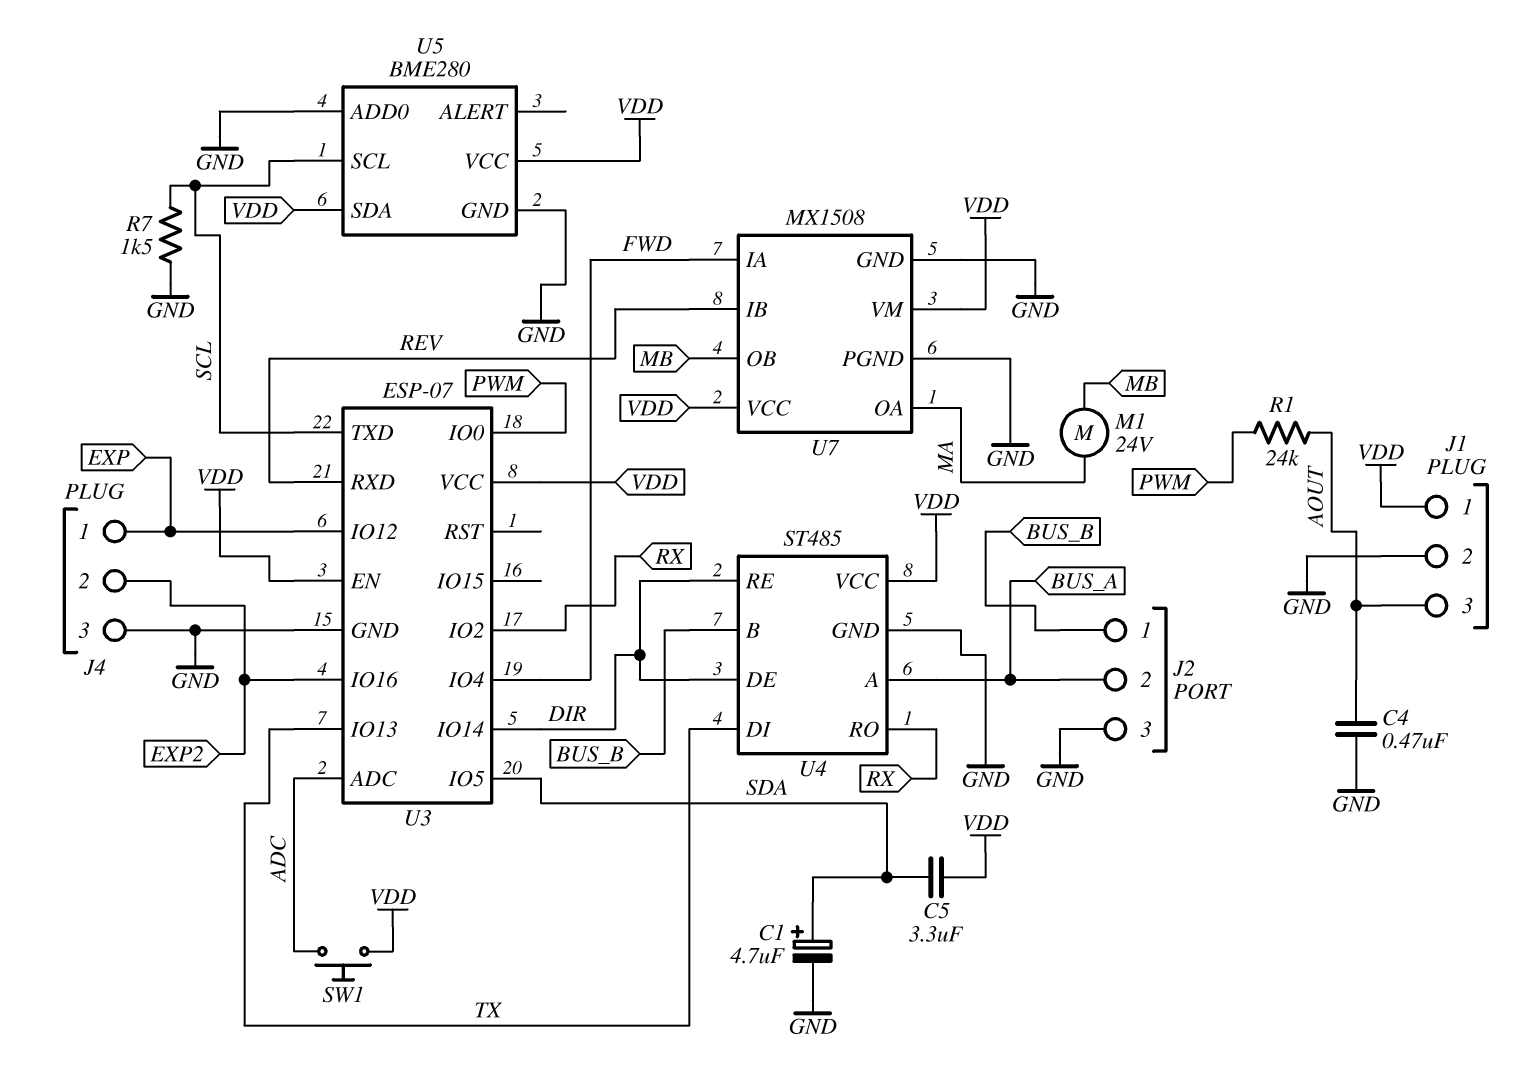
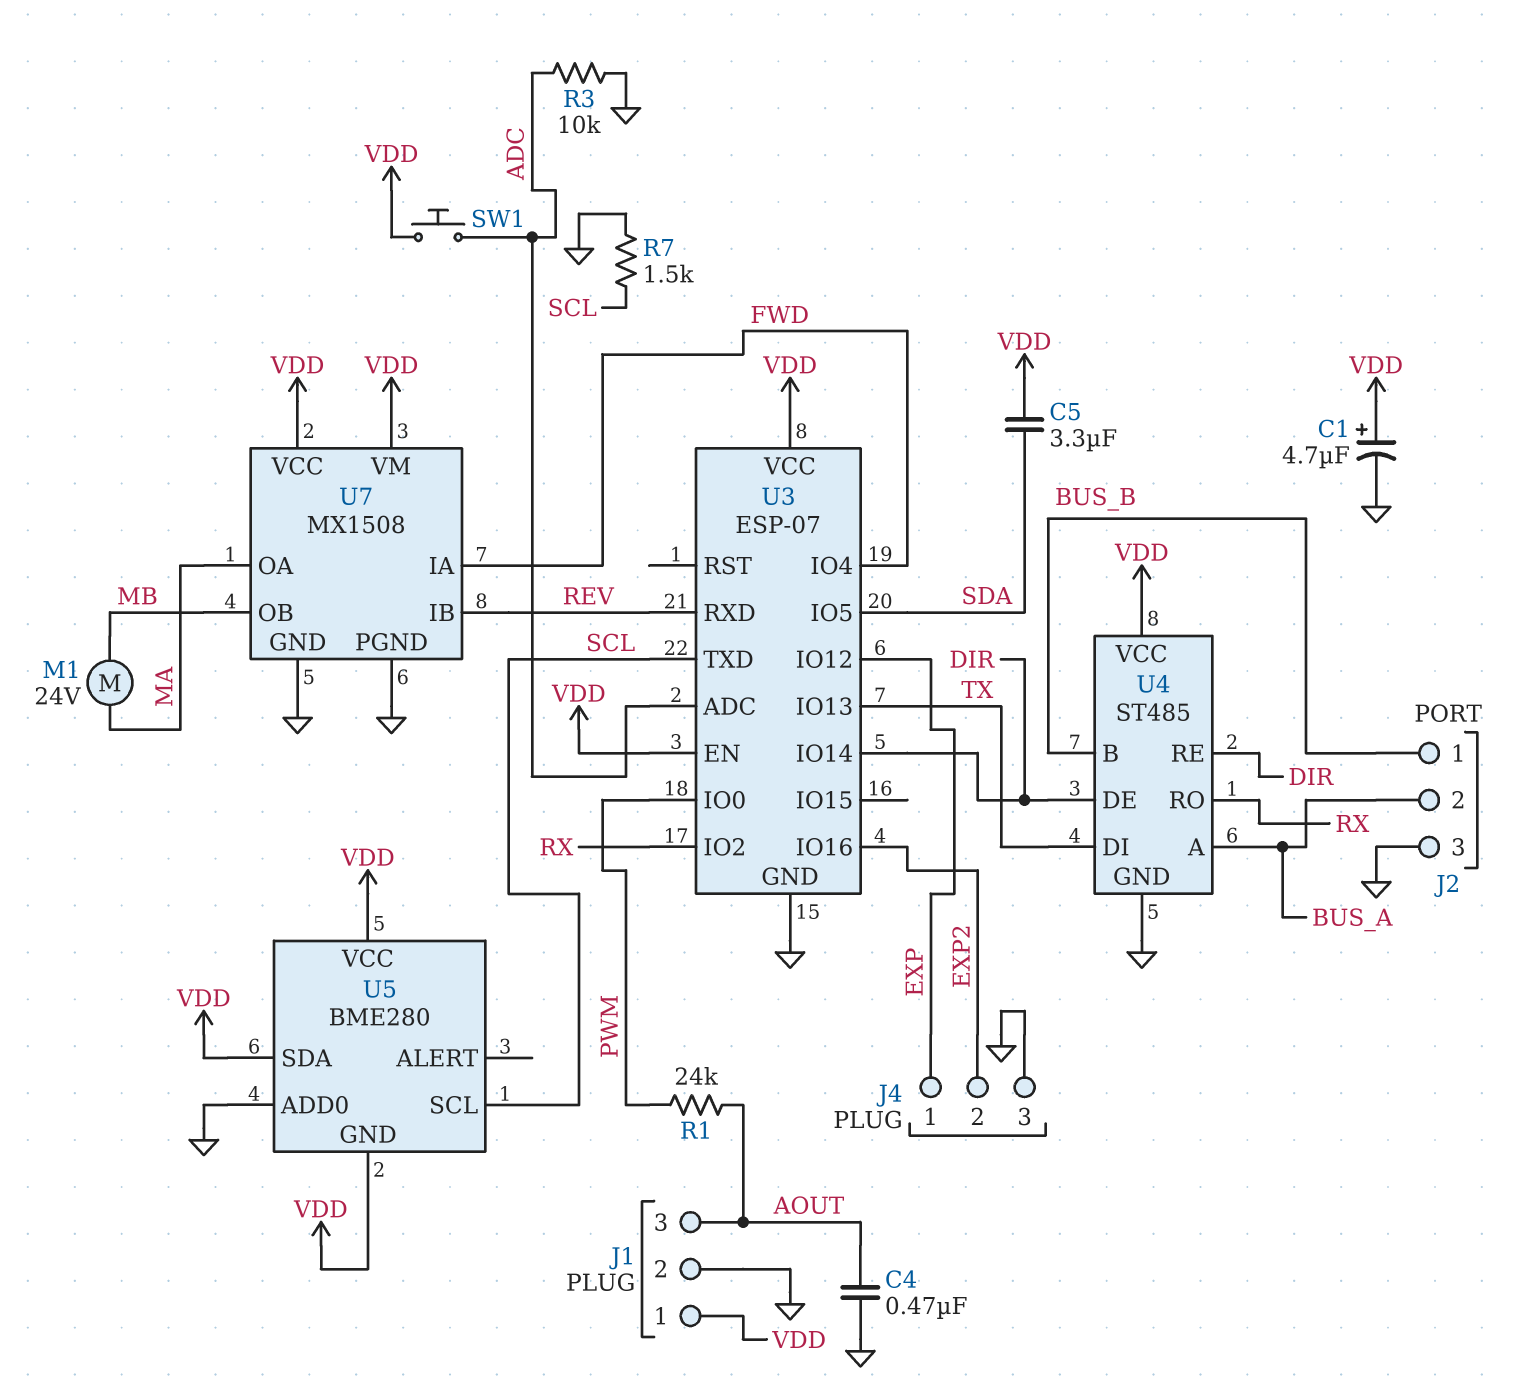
C1: 4.7uF (plus SDA, minus GND) -> 4.7uF (plus VDD, minus GND)
R3: none -> 10k (ADC, GND)
U5 pin GND: GND -> VDD

